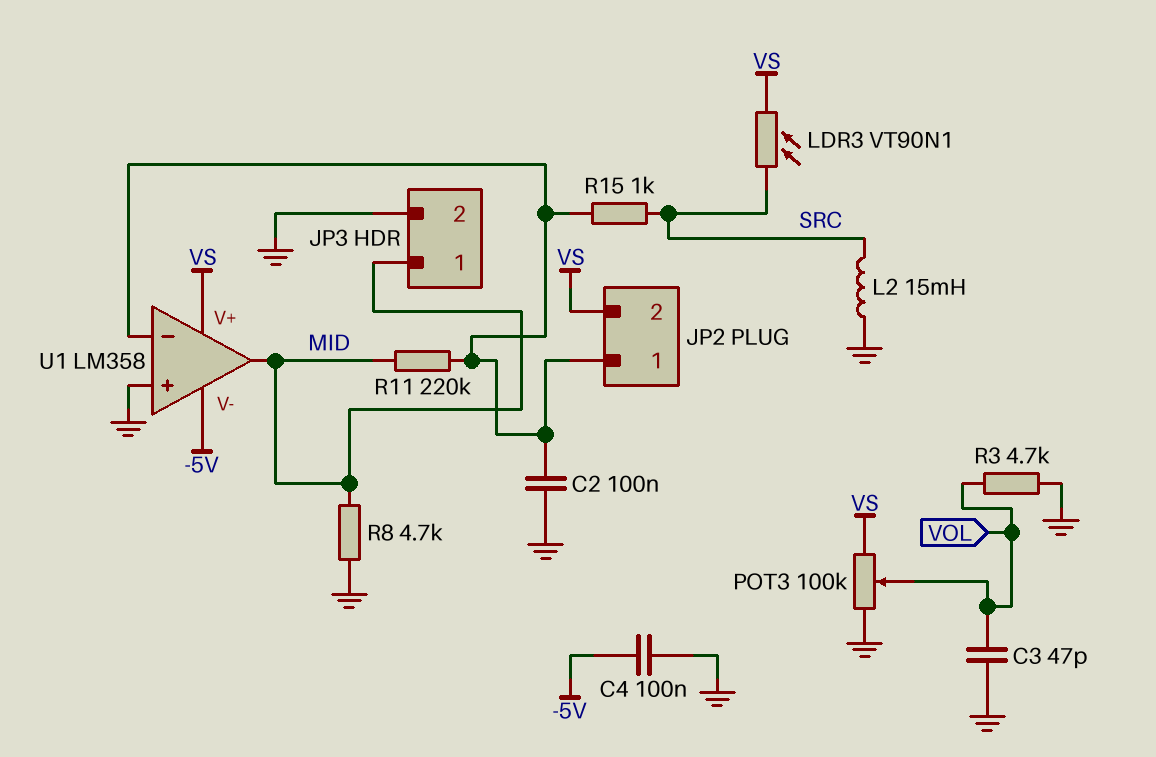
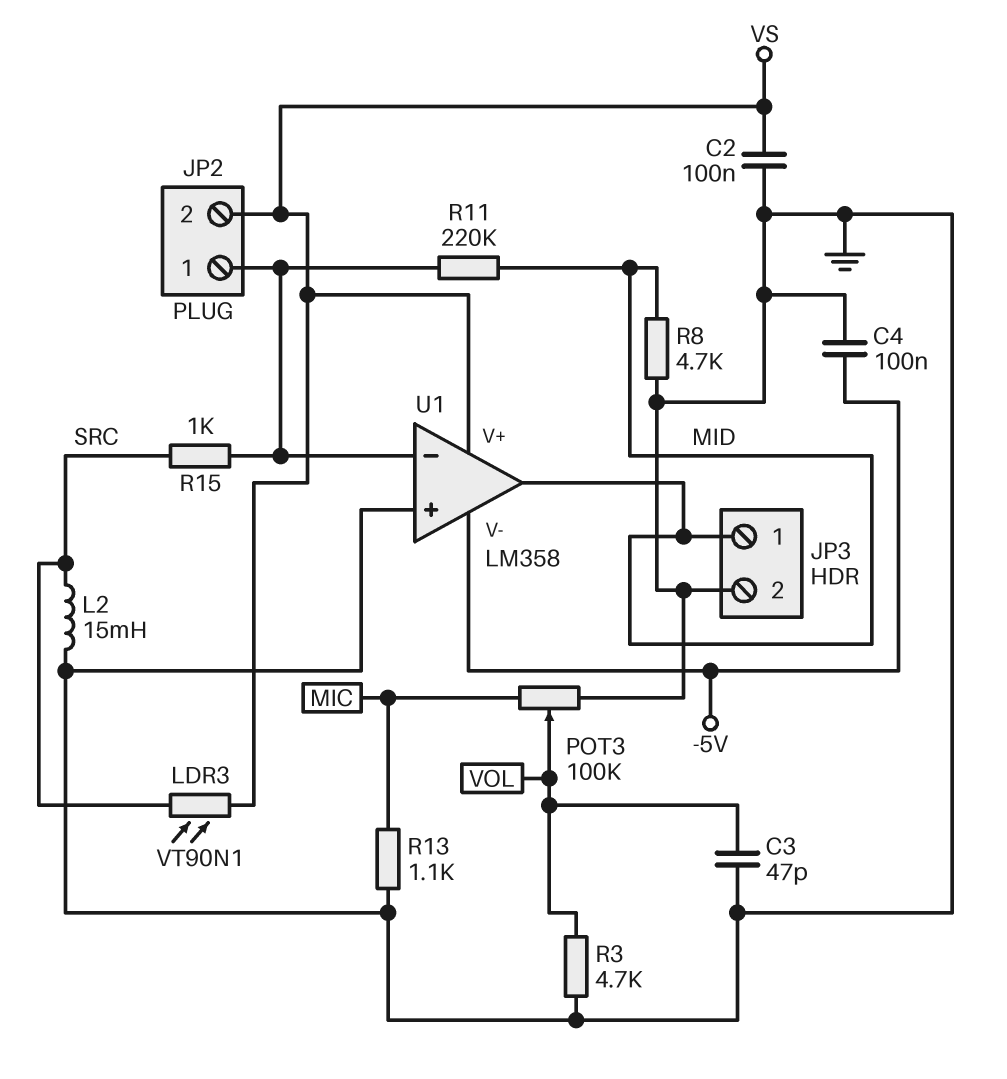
C2: 100nF (GND, JP2/1) -> 100nF (GND, VS)
POT3: 100k (GND, VS, wiper VOL) -> 100k (GND, MIC, wiper VOL)
R13: none -> 1.1k (GND, MIC)

